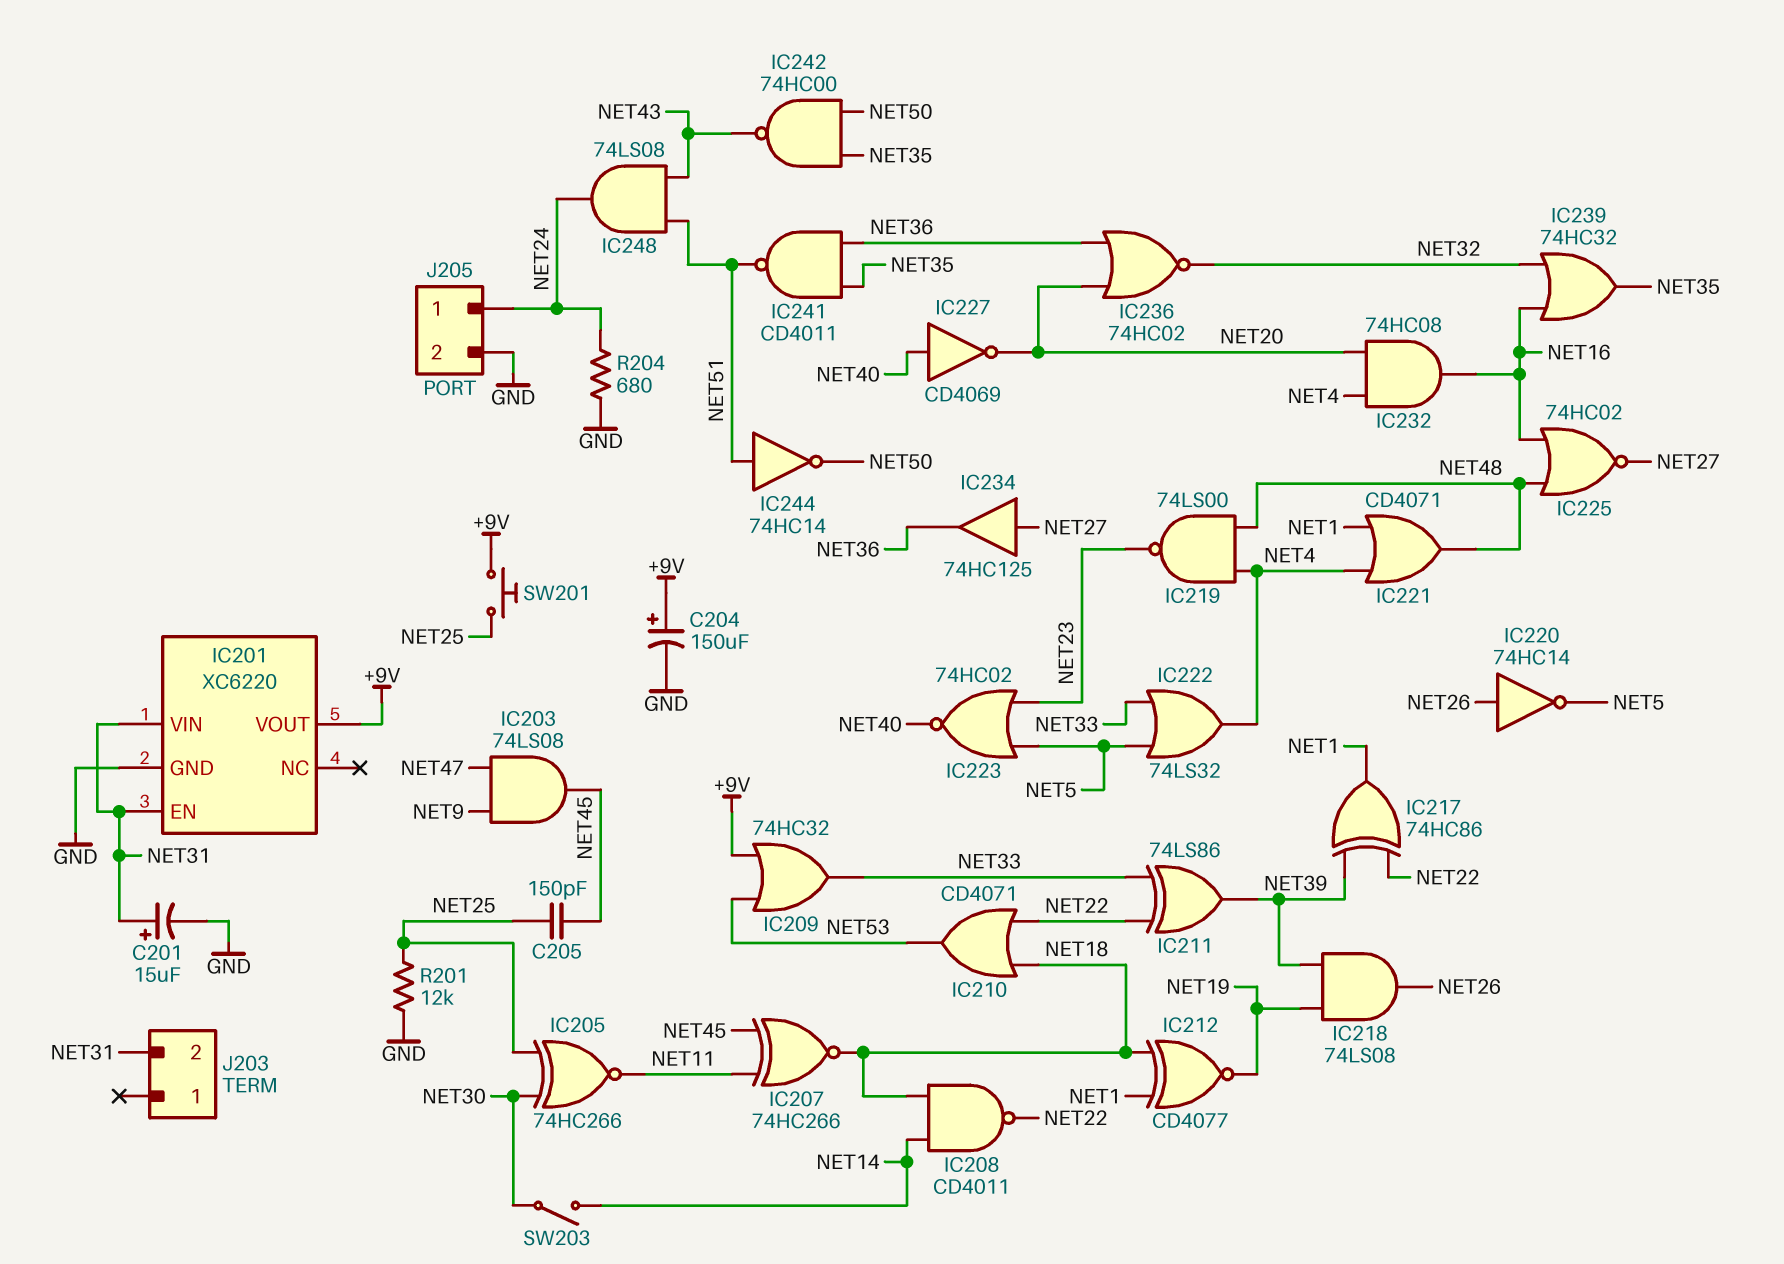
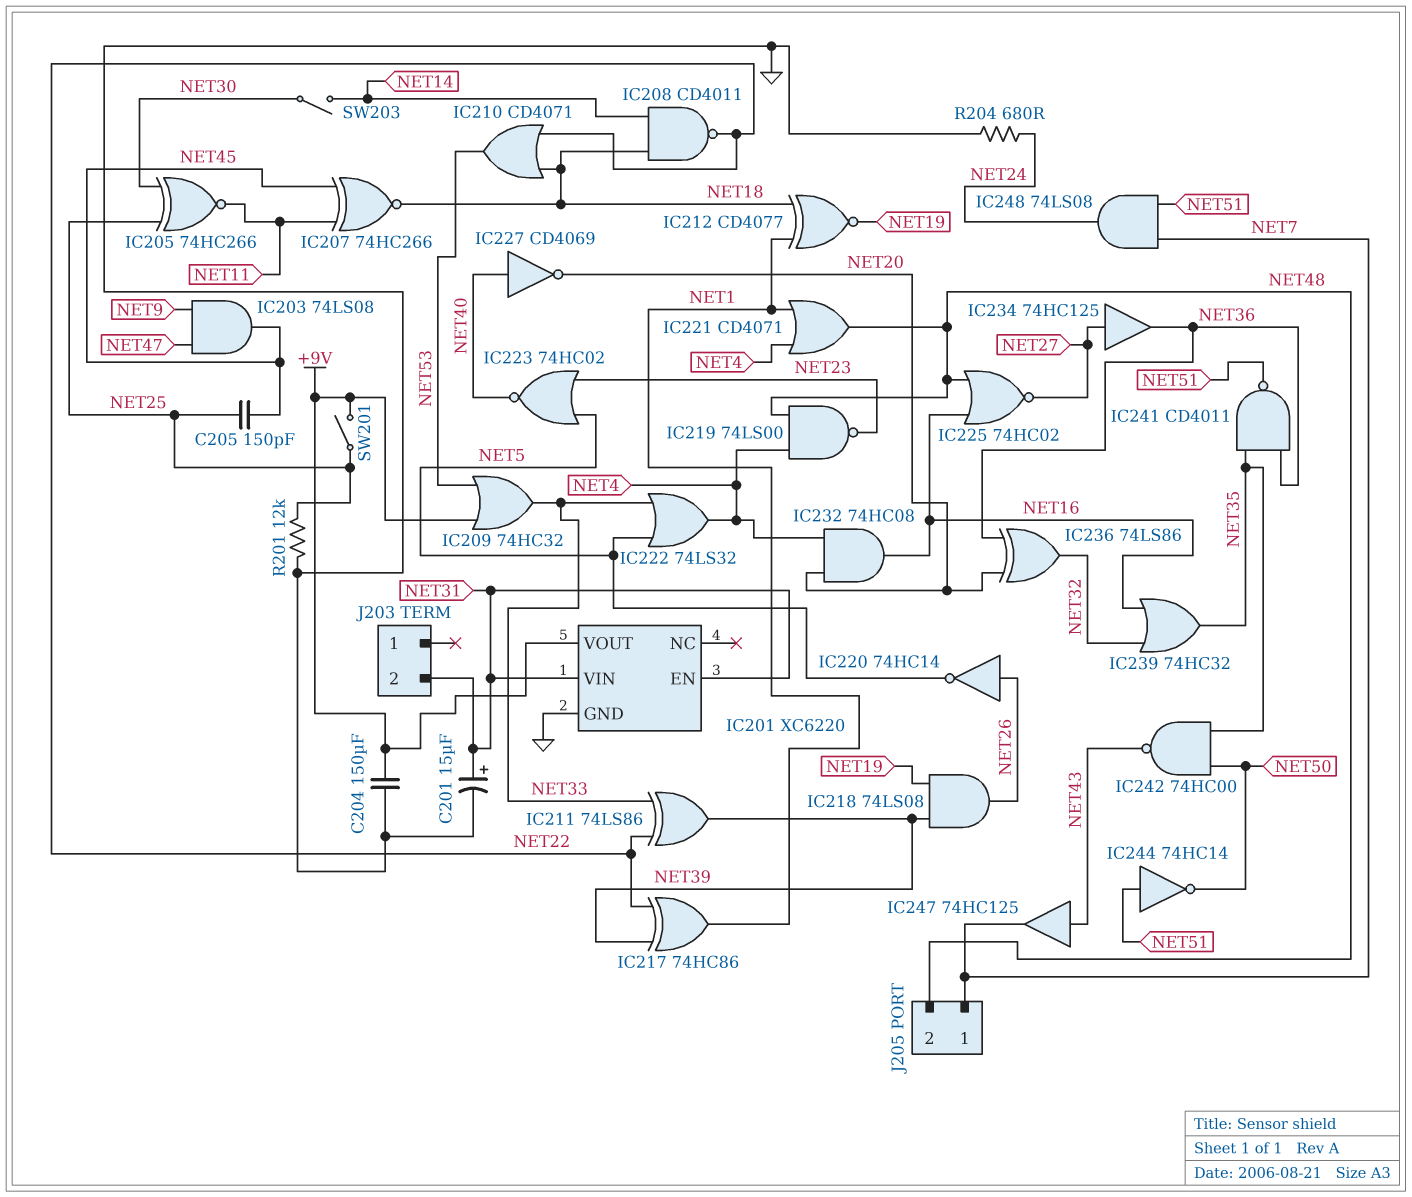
C204: 150uF (plus +9V, minus GND) -> 150uF (+9V, GND)
IC236: NOR 74HC02 (in NET20, in NET36, out NET32) -> XOR 74LS86 (in NET20, in NET36, out NET32)
IC247: none -> buffer 74HC125 (in NET43, out NET7)
IC248: AND 74LS08 (in NET43, in NET51, out NET24) -> AND 74LS08 (in NET7, in NET51, out NET24)
J205 pin 1: NET24 -> NET7
J205 pin 2: GND -> NET48
SW201: button (+9V, NET25) -> switch (+9V, NET25)

